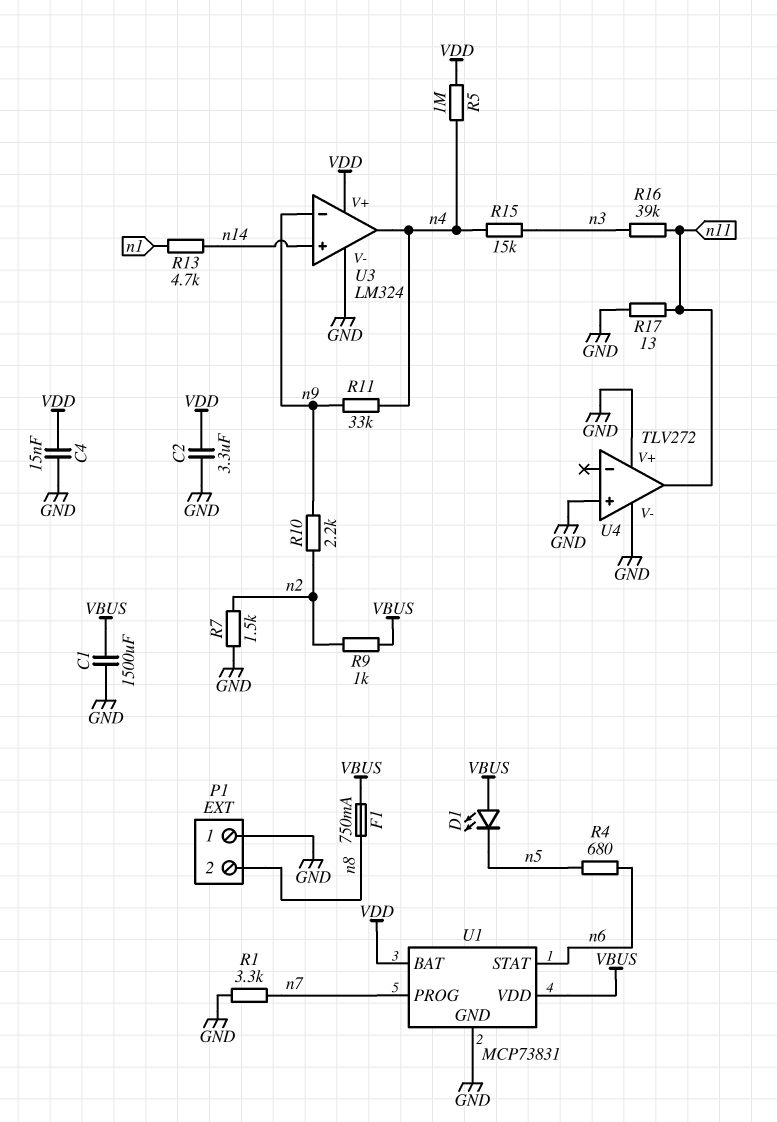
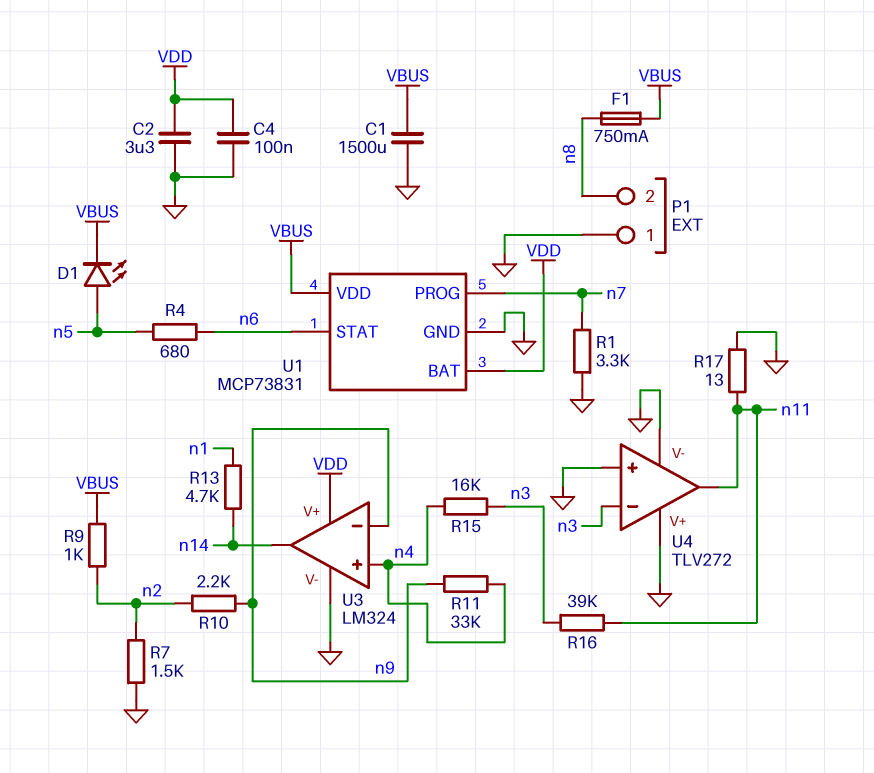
C4: 15nF (GND, VDD) -> 100nF (GND, VDD)
D1: LED (A VBUS, K n5) -> LED (A n5, K VBUS)
R5: 1M (VDD, n4) -> none
R15: 15k (n3, n4) -> 16k (n3, n4)
U3 pin in+: n14 -> n4
U3 pin out: n4 -> n14
U4 pin in-: none -> n3

